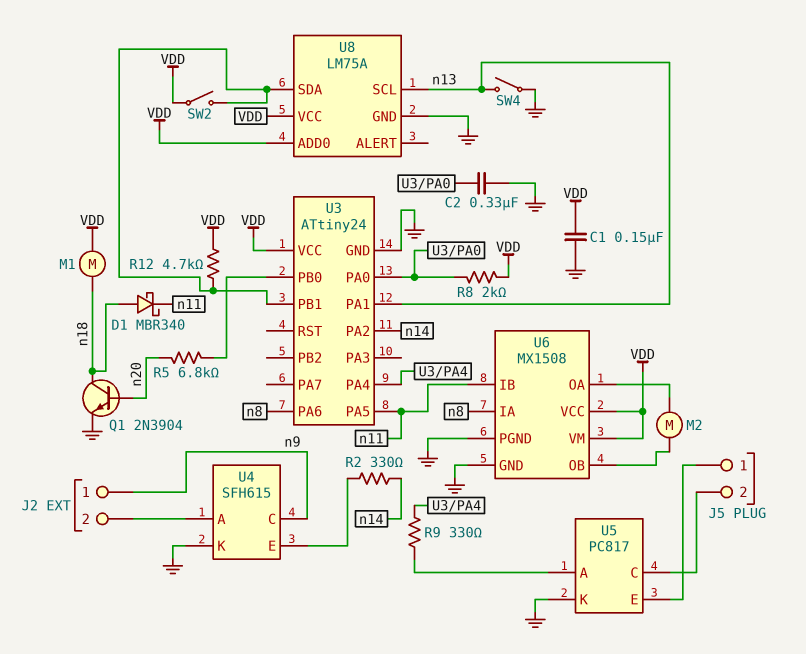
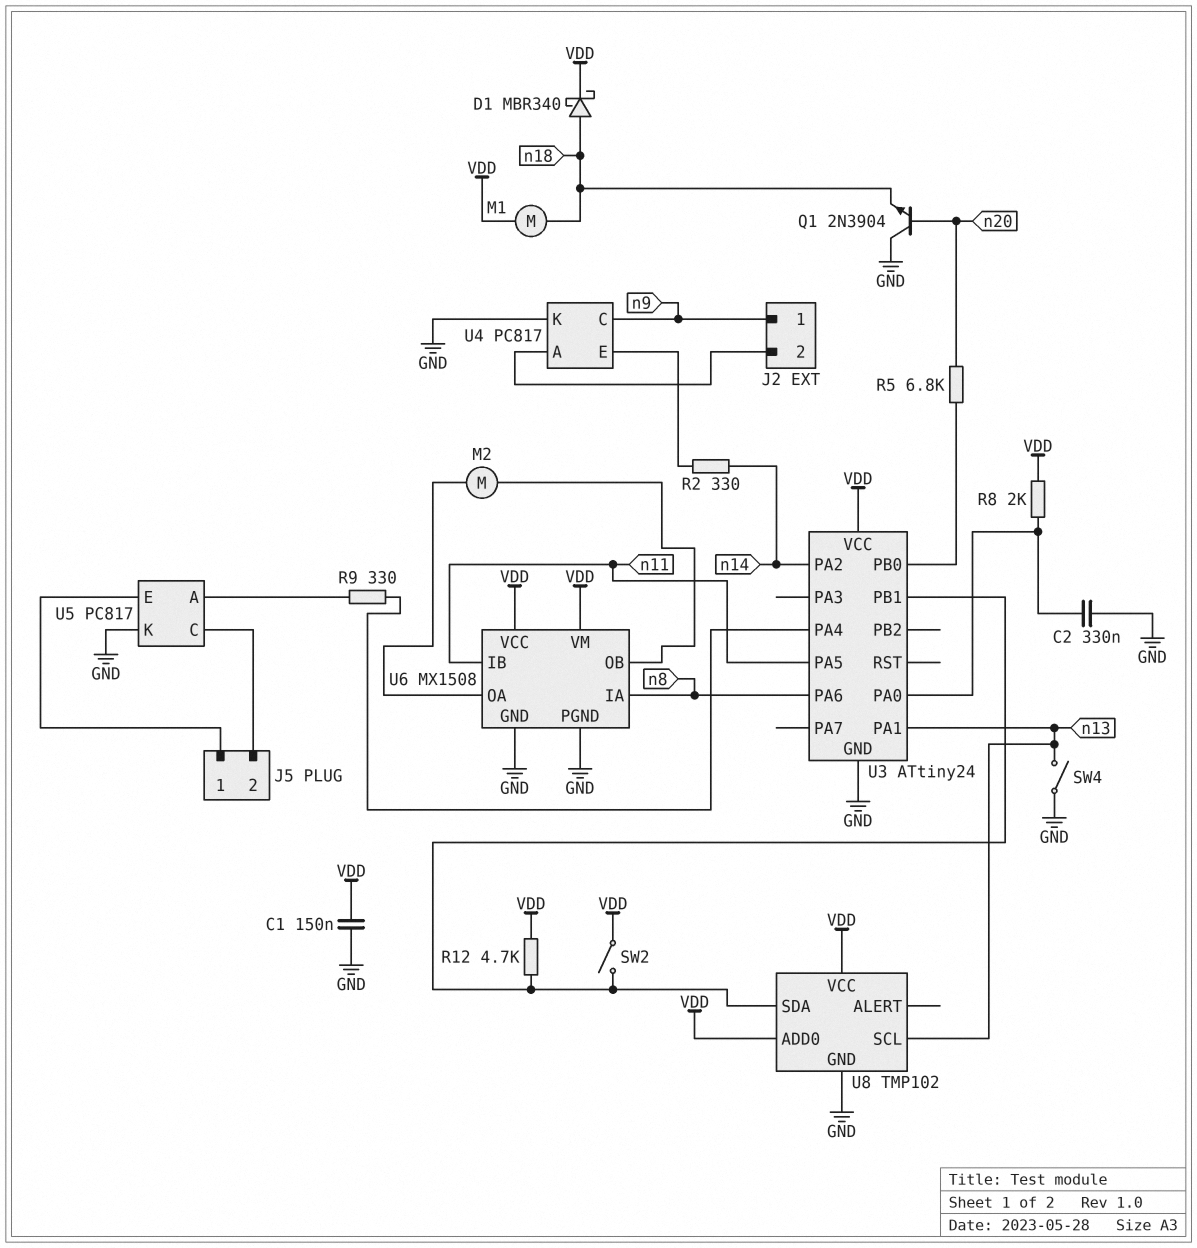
D1: schottky MBR340 (A n18, K n11) -> schottky MBR340 (A n18, K VDD)
Q1: NPN 2N3904 (B n20, C n18, E GND) -> NPN 2N3904 (B n20, C GND, E n18)
U4: SFH615 -> PC817
U8: LM75A -> TMP102

